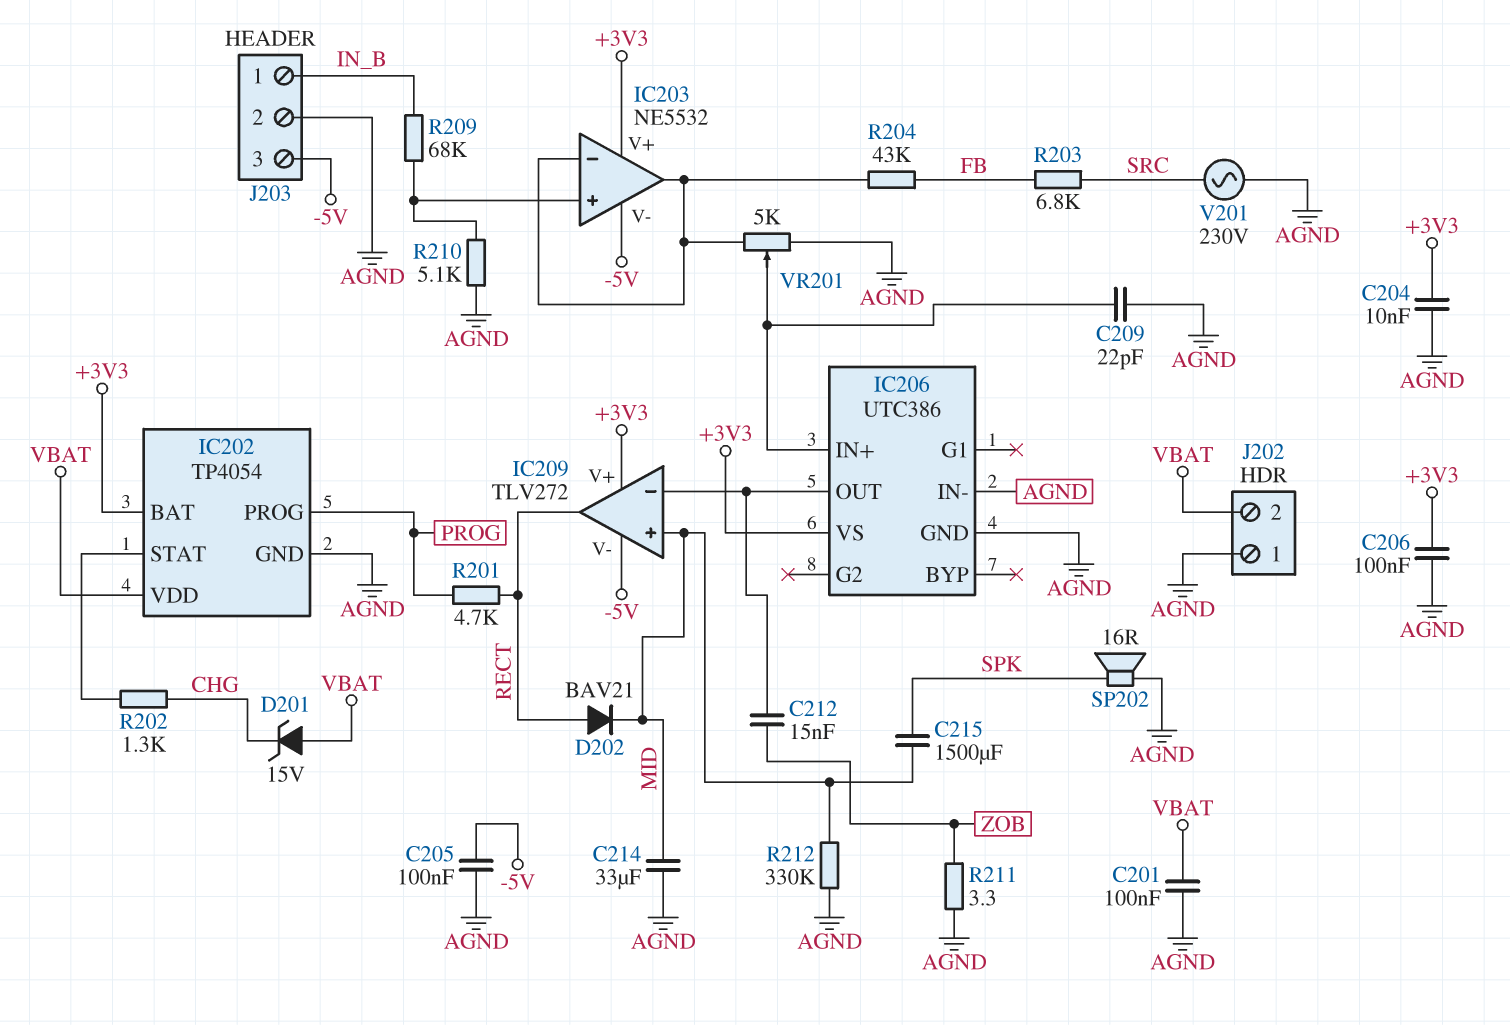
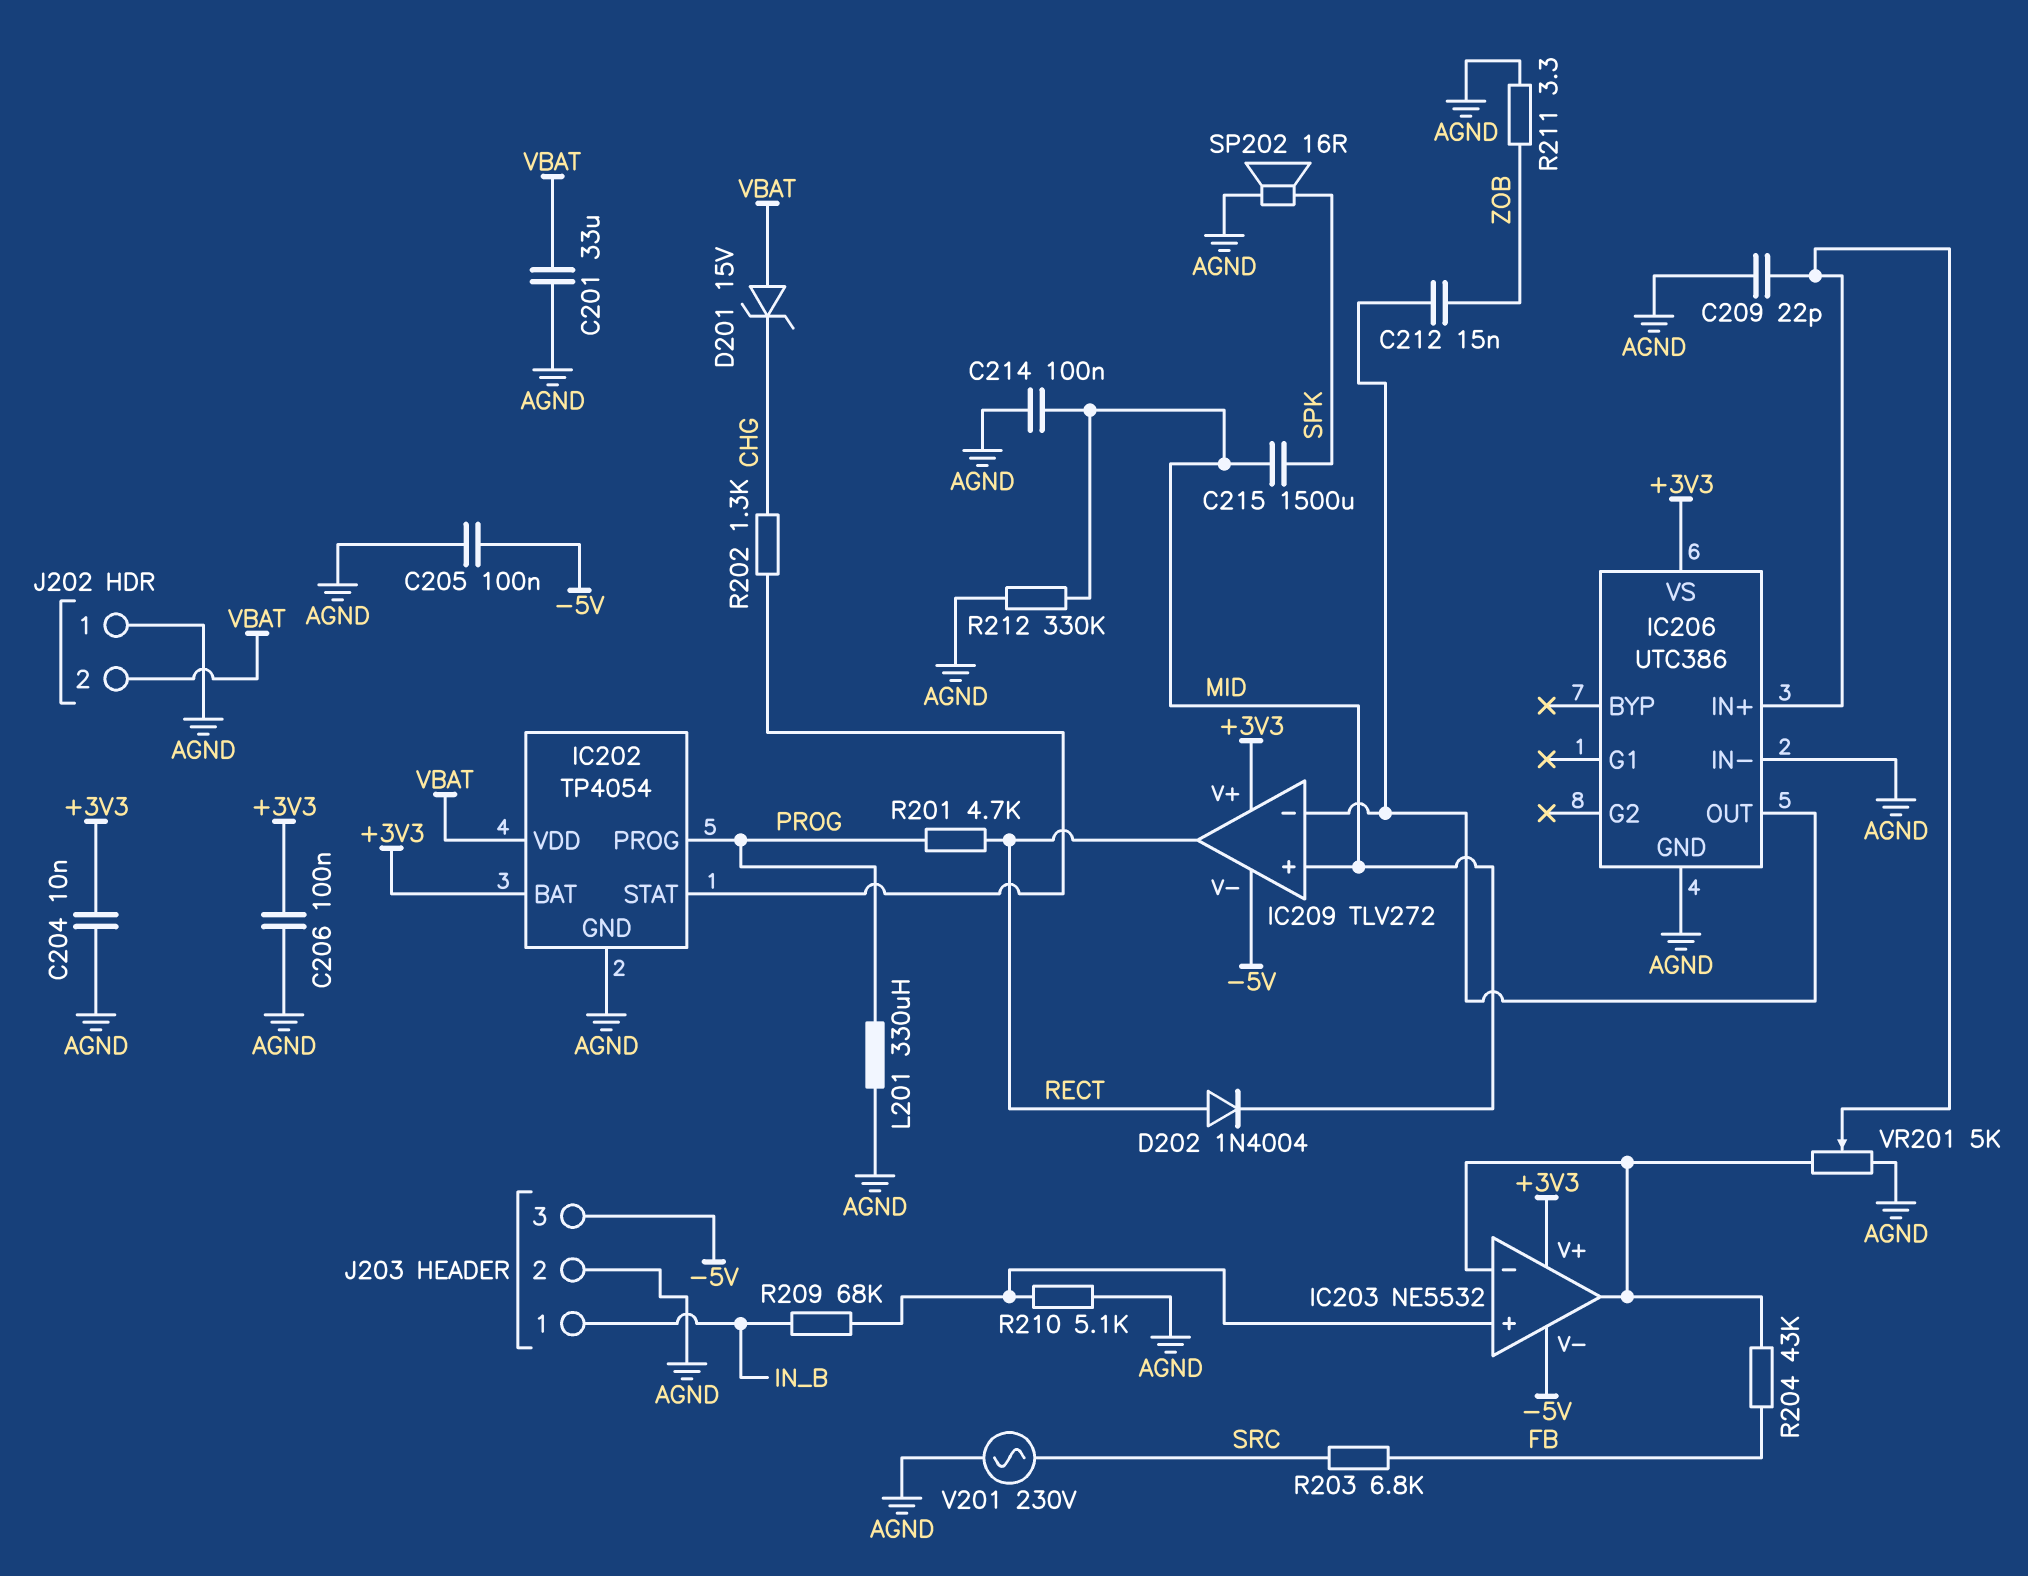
C201: 100nF (AGND, VBAT) -> 33uF (AGND, VBAT)
C214: 33uF (AGND, MID) -> 100nF (AGND, MID)
D202: diode BAV21 (A RECT, K MID) -> diode 1N4004 (A RECT, K MID)
L201: none -> 330uH (AGND, PROG)

